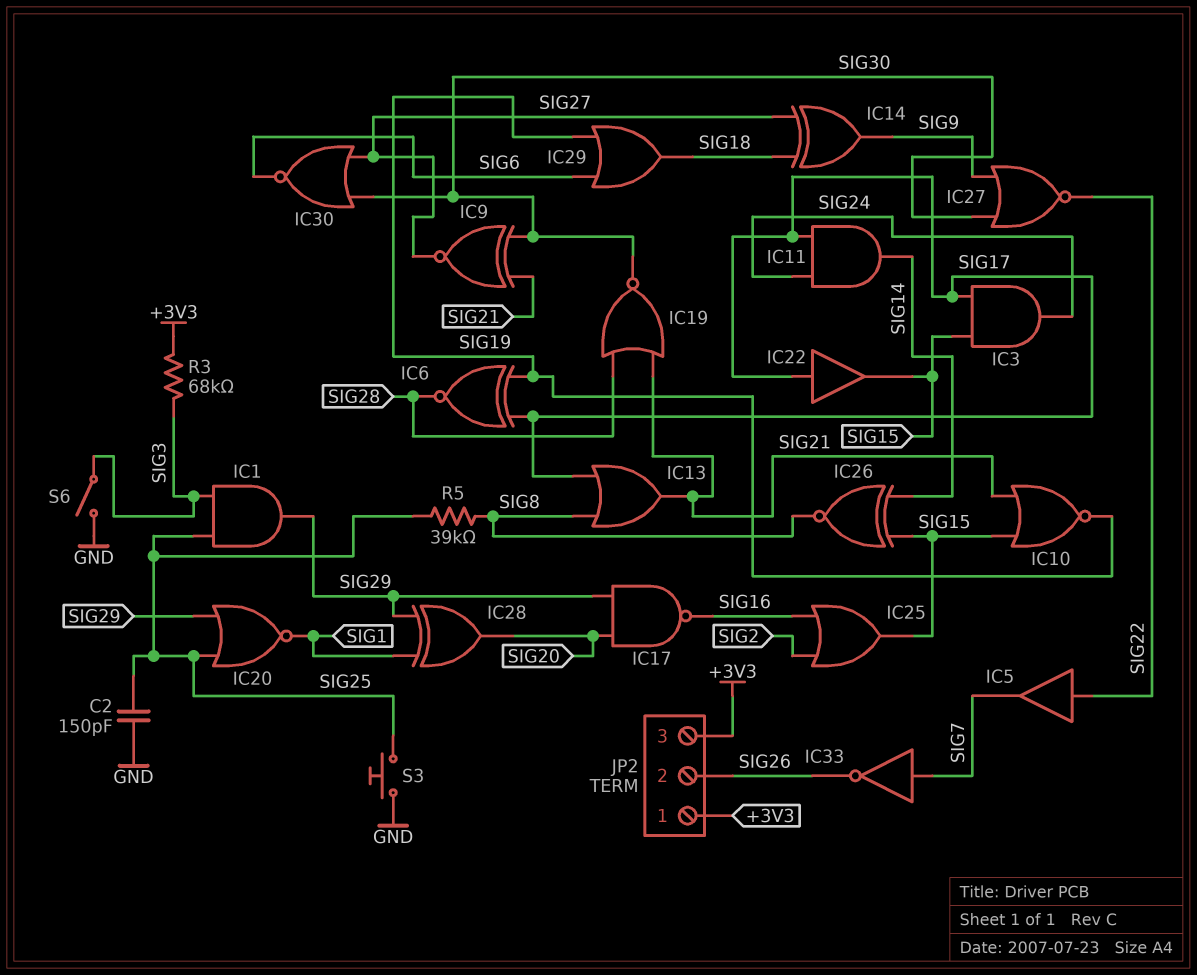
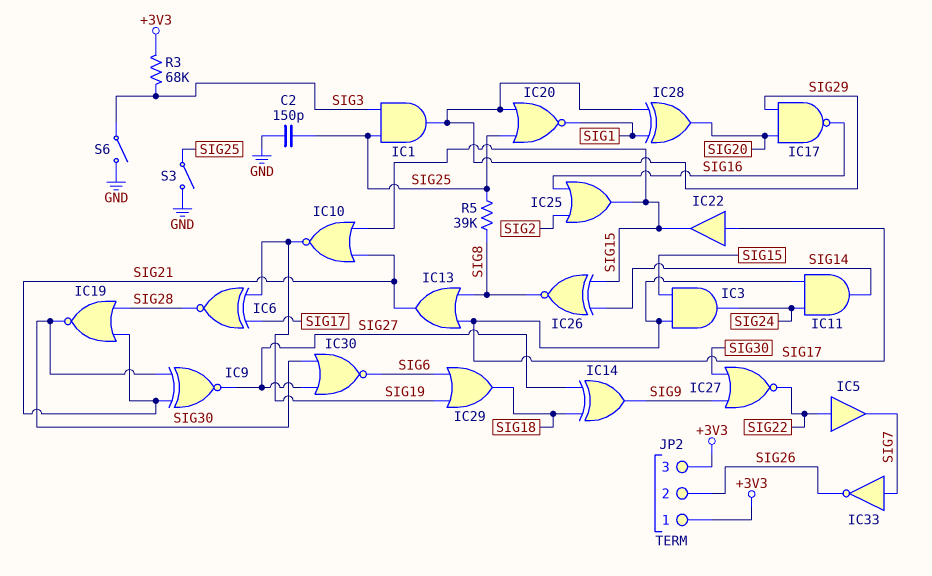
S3: button (GND, SIG25) -> switch (GND, SIG25)

